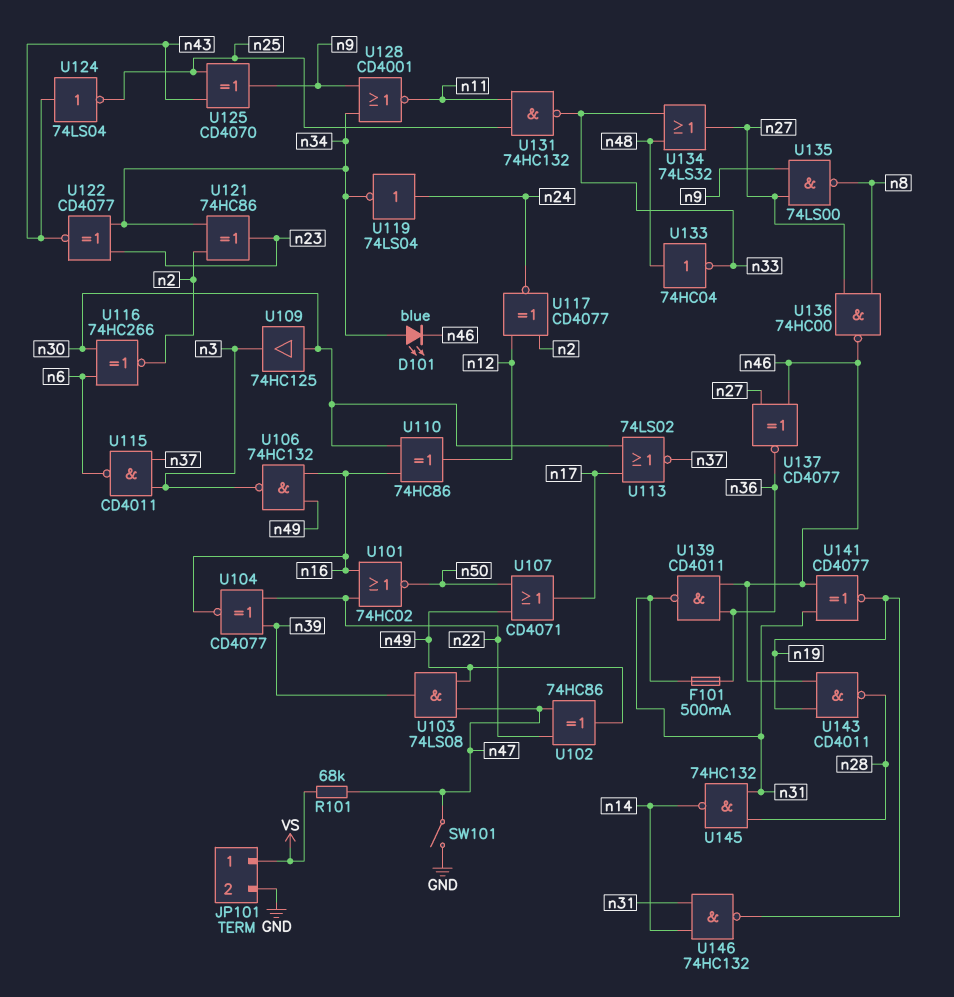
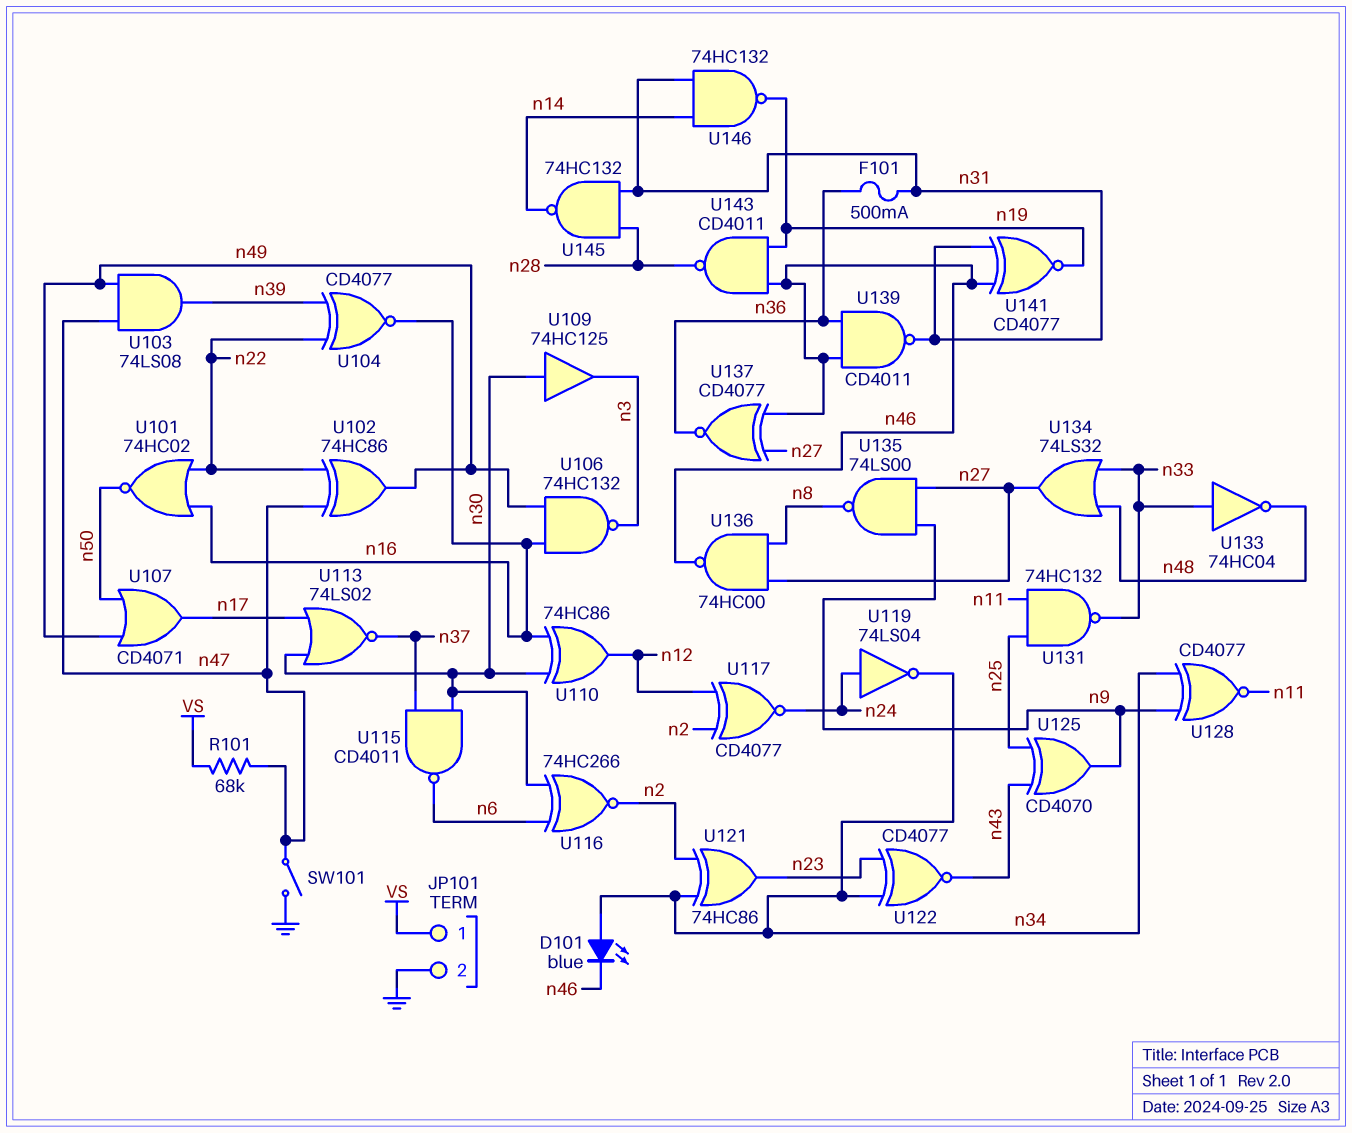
U115: NAND CD4011 (in n3, in n37, out n6) -> NAND CD4011 (in n30, in n37, out n6)
U124: NOT 74LS04 (in n43, out n25) -> none
U128: NOR CD4001 (in n9, in n34, out n11) -> XNOR CD4077 (in n9, in n34, out n11)
U133: NOT 74HC04 (in n48, out n33) -> NOT 74HC04 (in n33, out n48)

